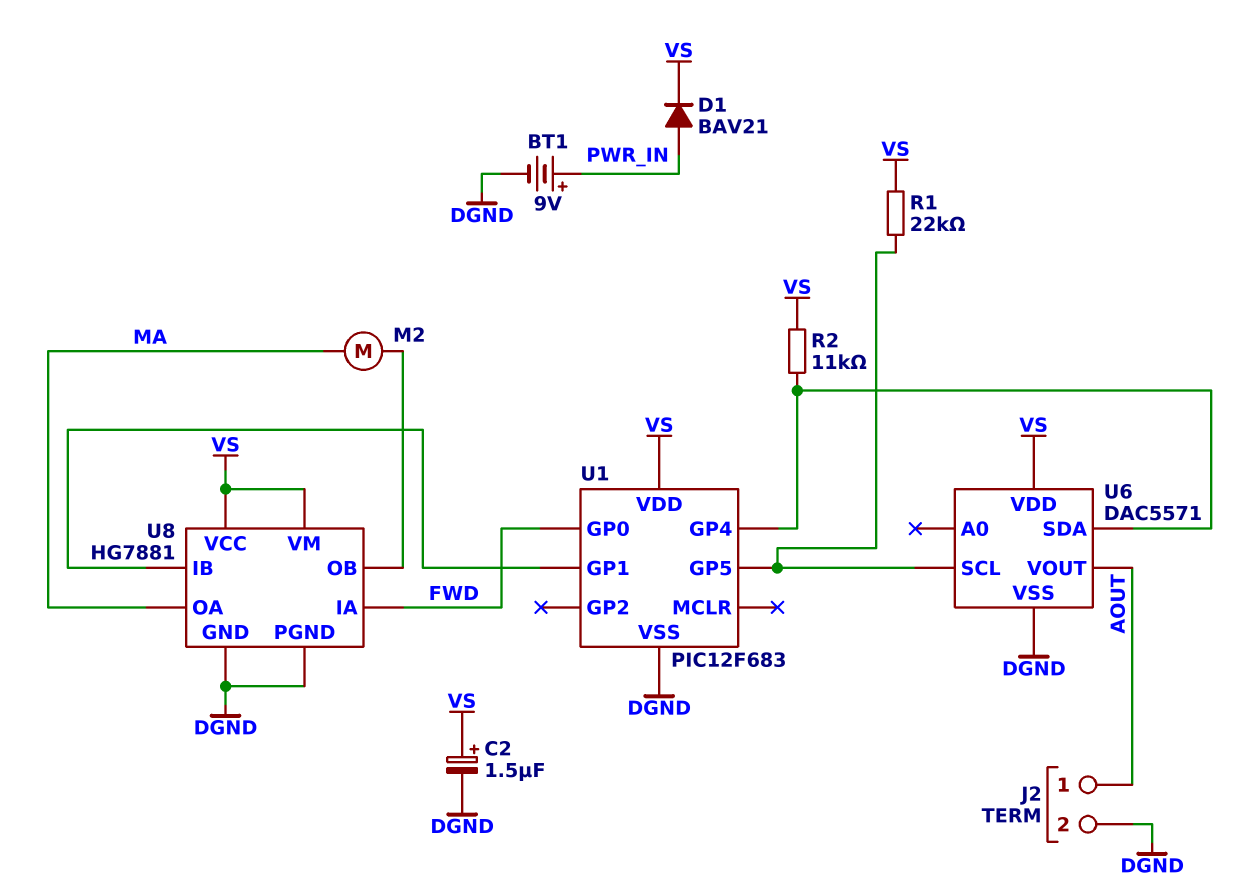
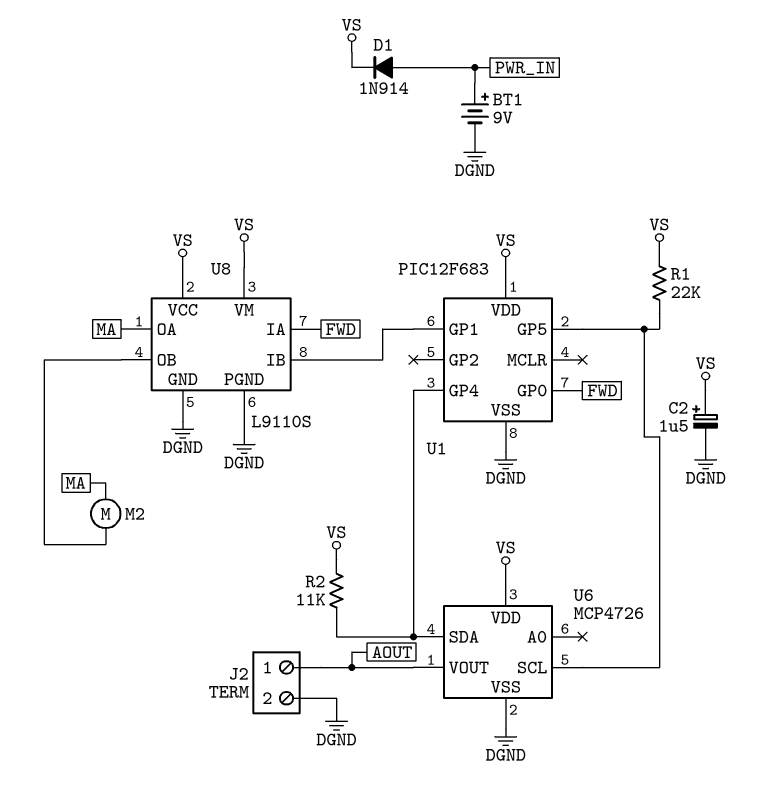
D1: diode BAV21 (A PWR_IN, K VS) -> diode 1N914 (A PWR_IN, K VS)
U6: DAC5571 -> MCP4726
U8: HG7881 -> L9110S

